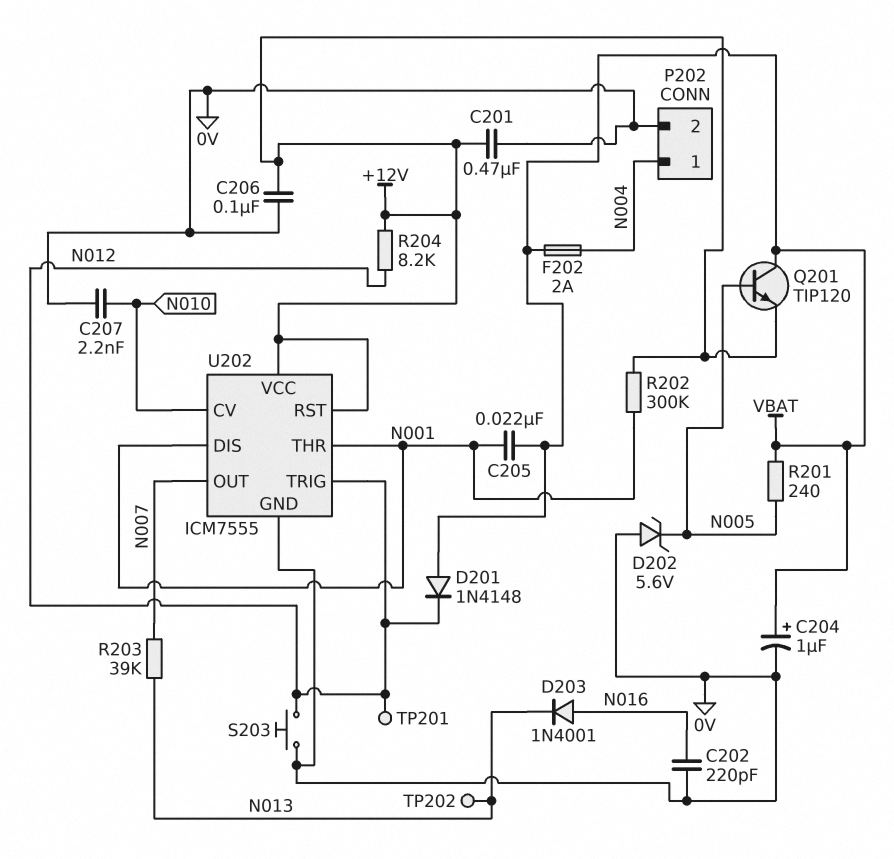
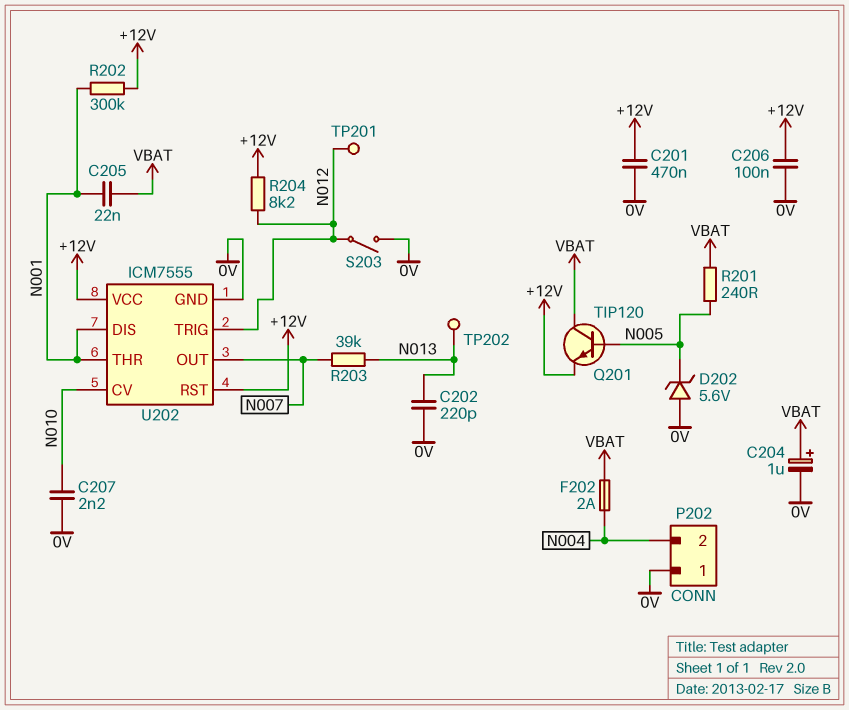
C202: 220pF (0V, N016) -> 220pF (0V, N013)
D201: diode 1N4148 (A VBAT, K N012) -> none
D203: diode 1N4001 (A N016, K N013) -> none
P202 pin 1: N004 -> 0V
P202 pin 2: 0V -> N004
S203: button (0V, N012) -> switch (0V, N012)

